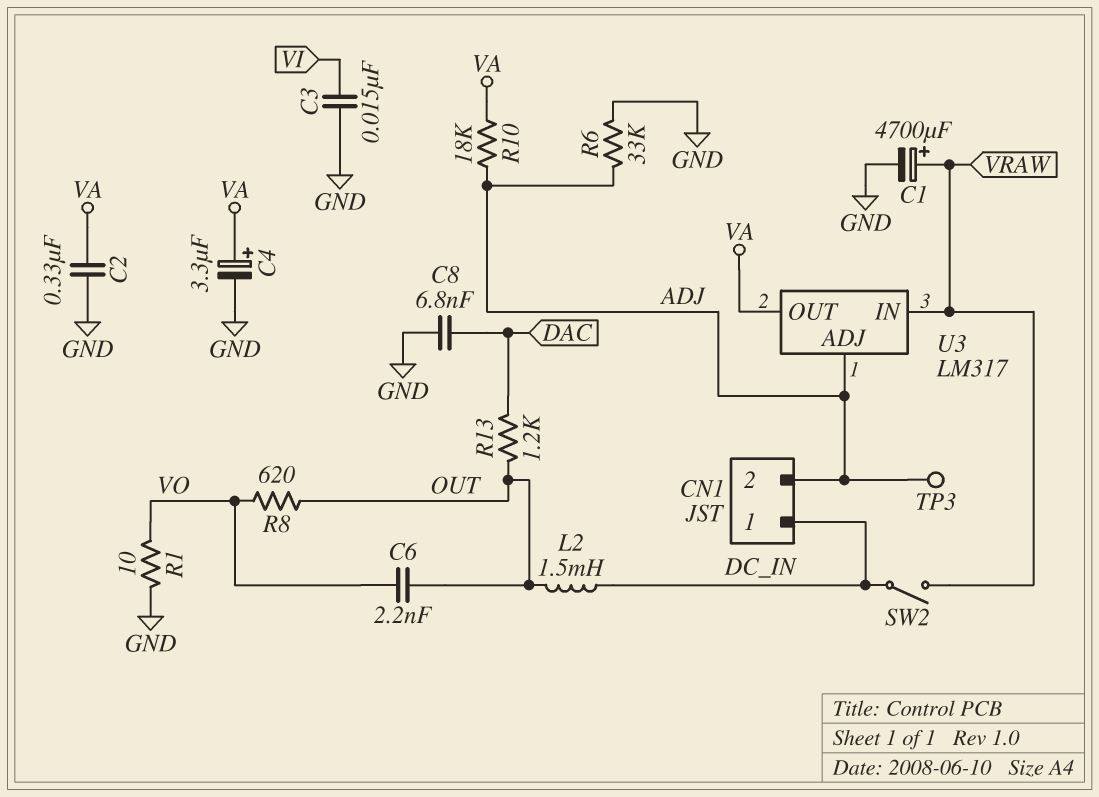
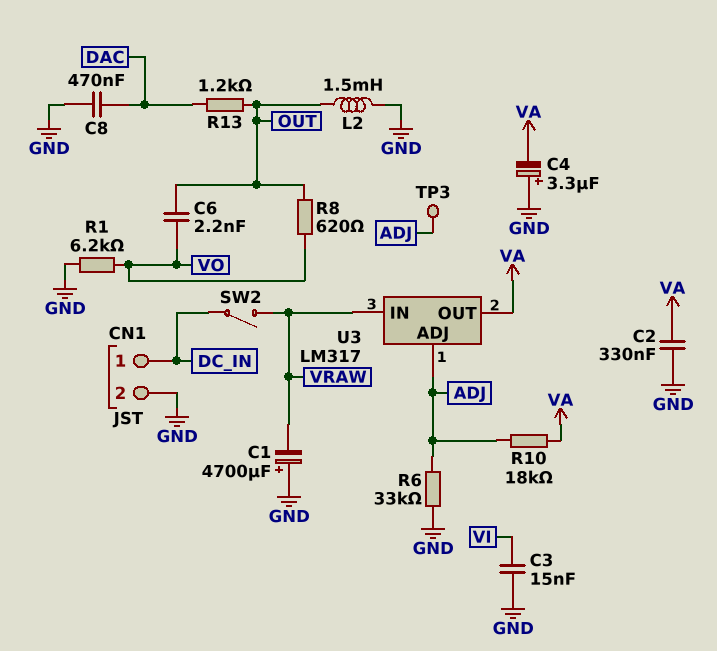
C1: 4700uF (plus VRAW, minus GND) -> 4700uF (plus GND, minus VRAW)
C4: 3.3uF (plus VA, minus GND) -> 3.3uF (plus GND, minus VA)
C8: 6.8nF (DAC, GND) -> 470nF (DAC, GND)
CN1 pin 2: ADJ -> GND
L2: 1.5mH (DC_IN, OUT) -> 1.5mH (GND, OUT)
R1: 10 (GND, VO) -> 6.2k (GND, VO)

